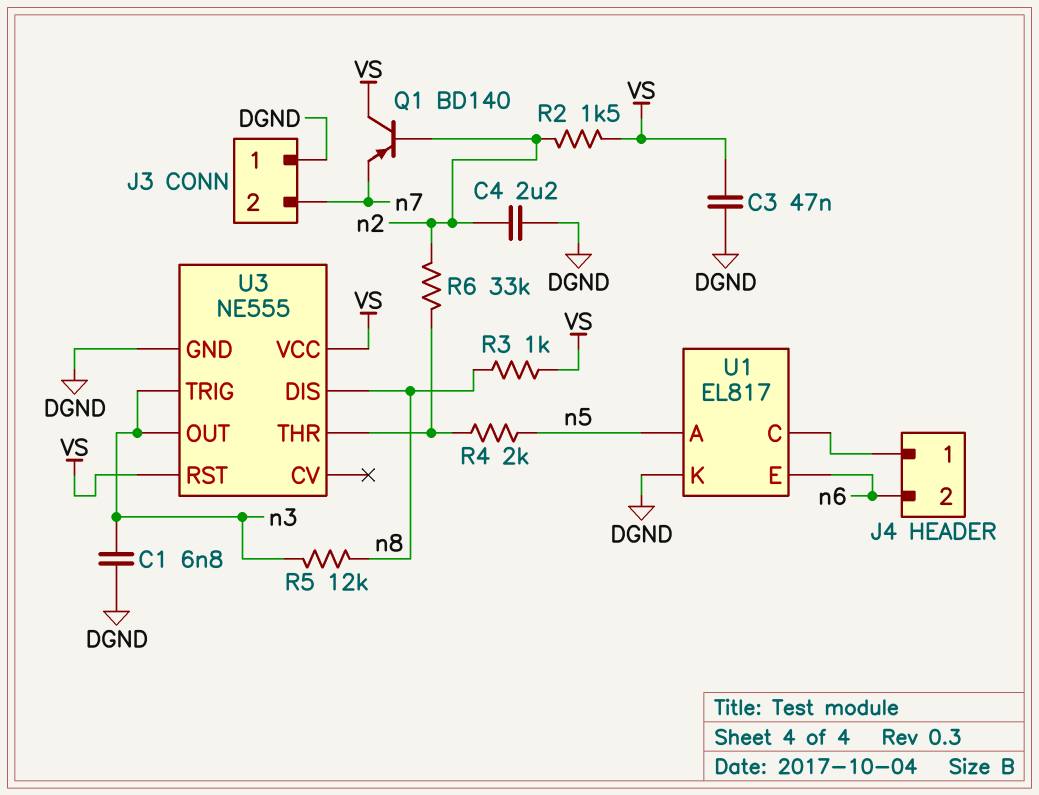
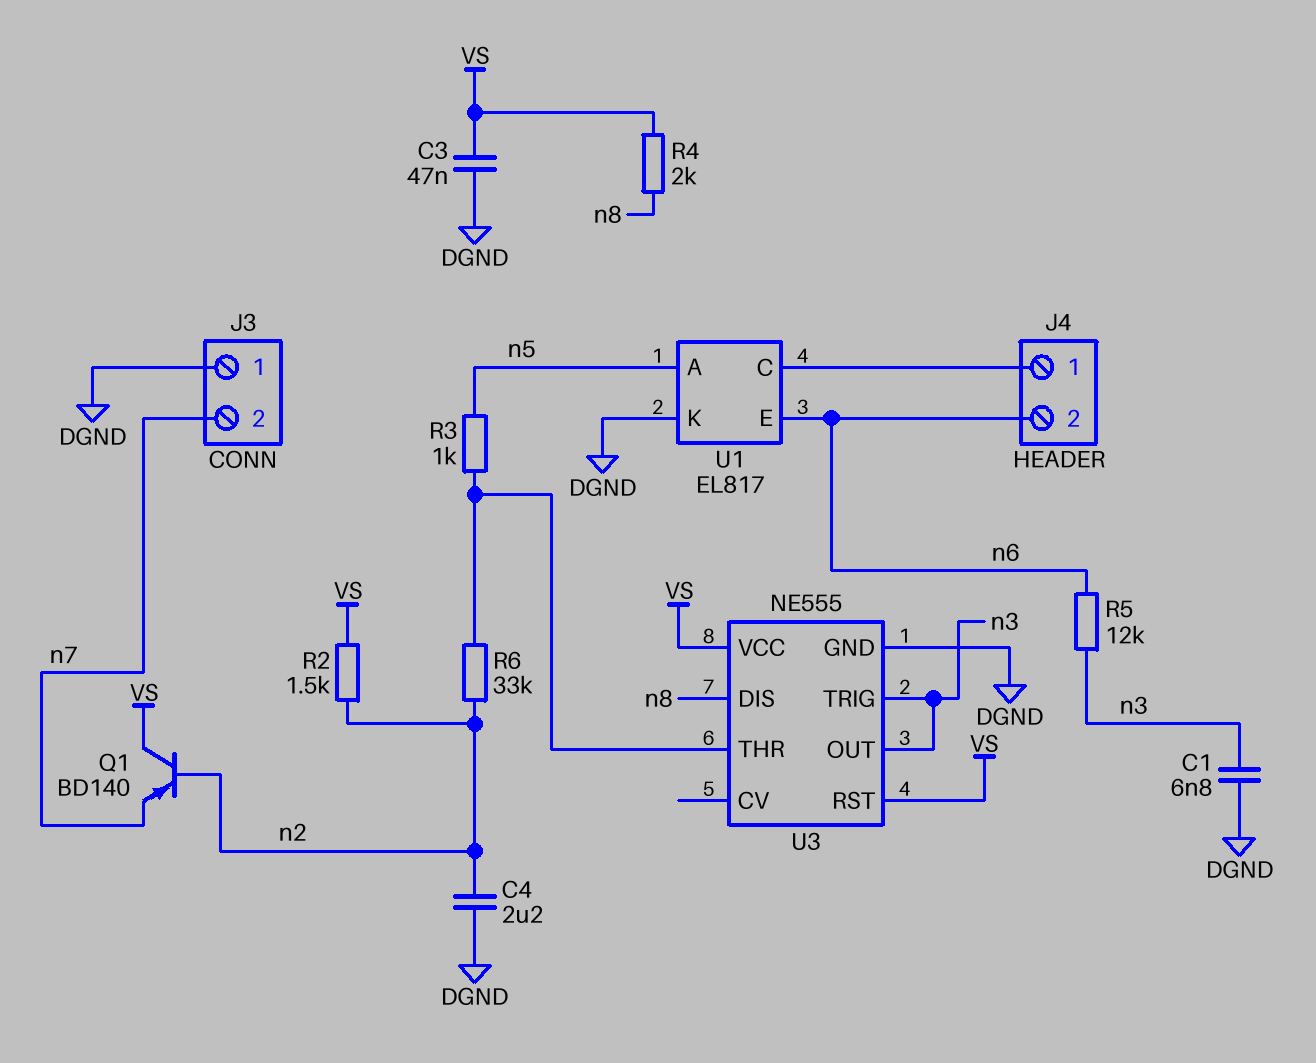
R3: 1k (VS, n8) -> 1k (U3/THR, n5)
R4: 2k (U3/THR, n5) -> 2k (VS, n8)
R5: 12k (n3, n8) -> 12k (n3, n6)

